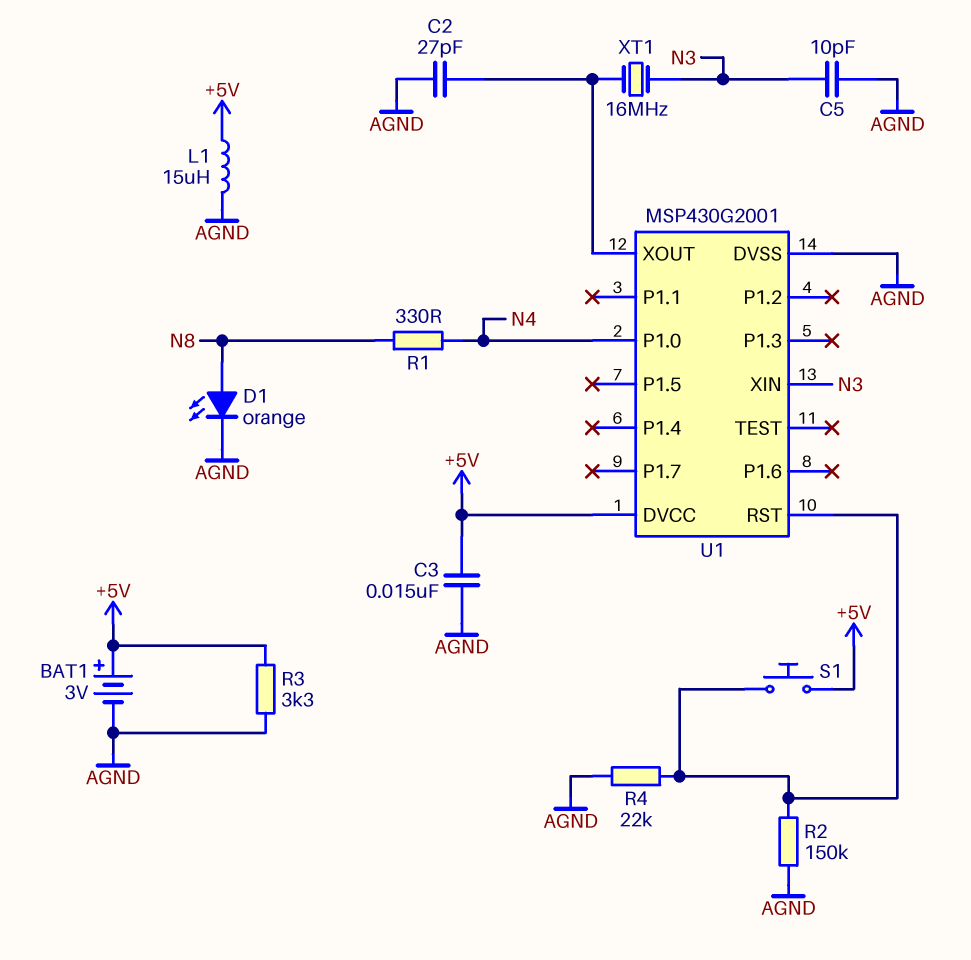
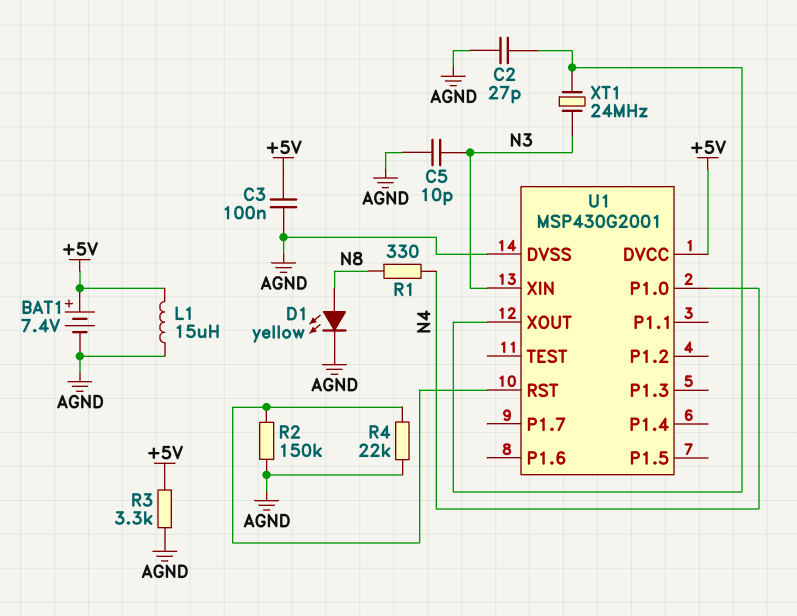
BAT1: 3V (plus +5V, minus AGND) -> 7.4V (plus +5V, minus AGND)
C3: 15nF (+5V, AGND) -> 100nF (+5V, AGND)
D1: LED orange (A N8, K AGND) -> LED yellow (A N8, K AGND)
S1: button (+5V, U1/RST) -> none
XT1: 16MHz (N3, U1/XOUT) -> 24MHz (N3, U1/XOUT)

